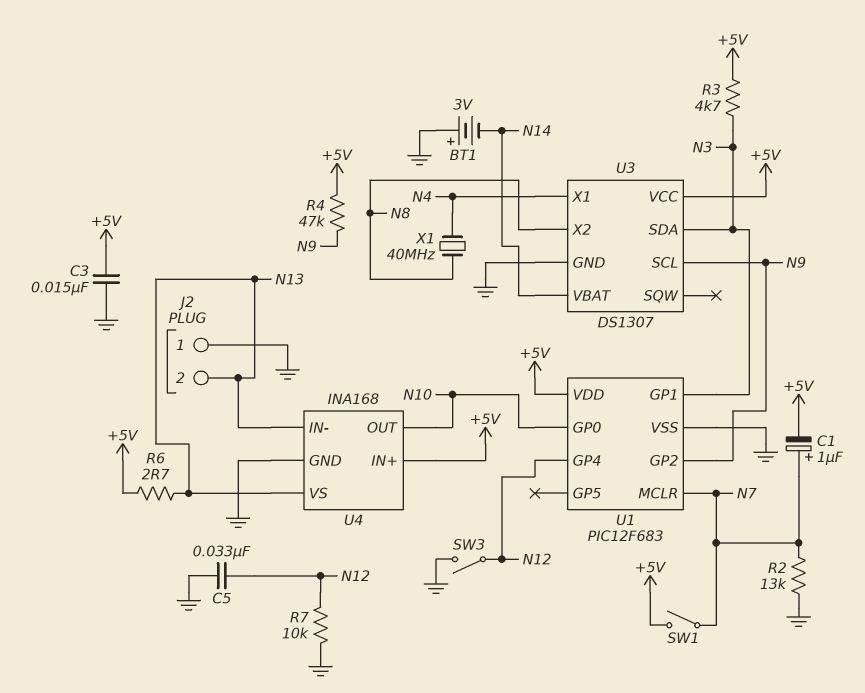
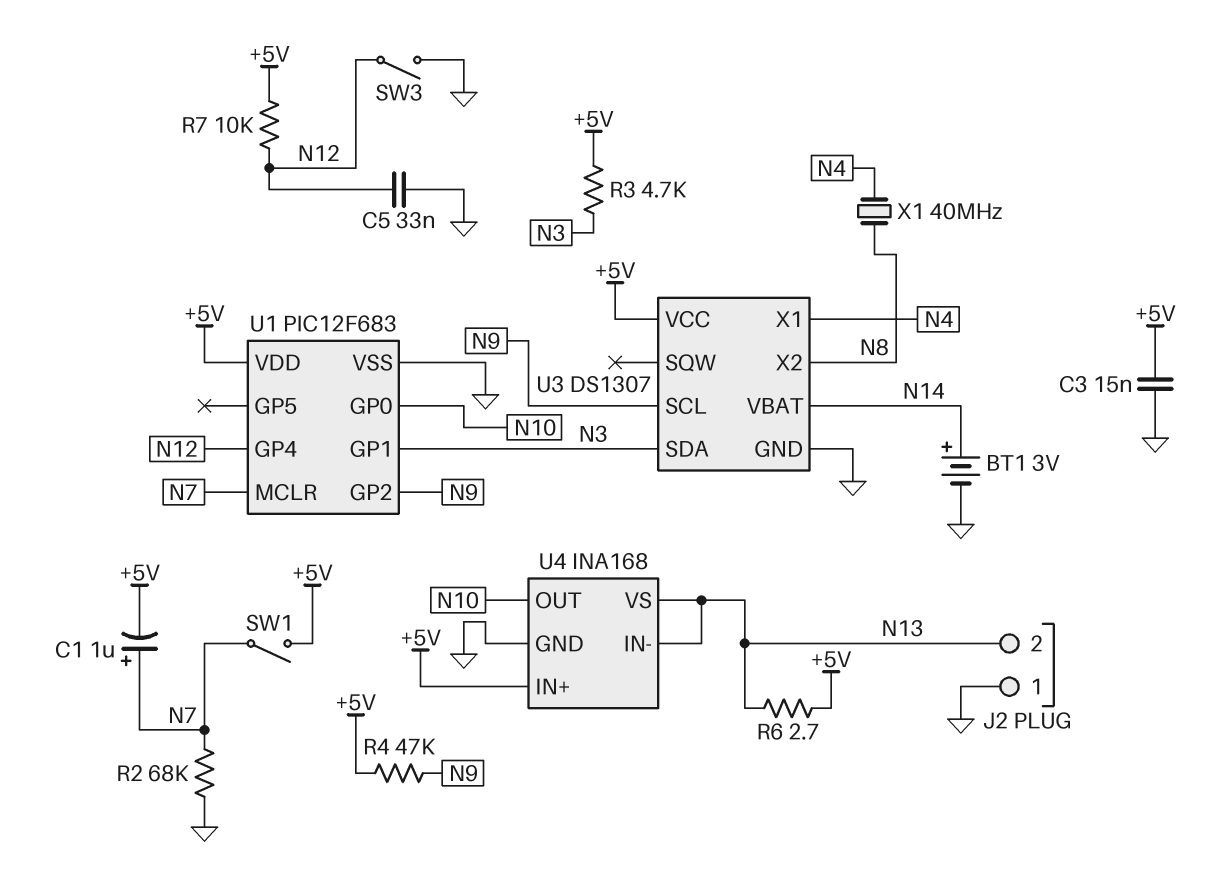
BT1: 3V (plus GND, minus N14) -> 3V (plus N14, minus GND)
R2: 13k (GND, N7) -> 68k (GND, N7)
R7: 10k (GND, N12) -> 10k (+5V, N12)

